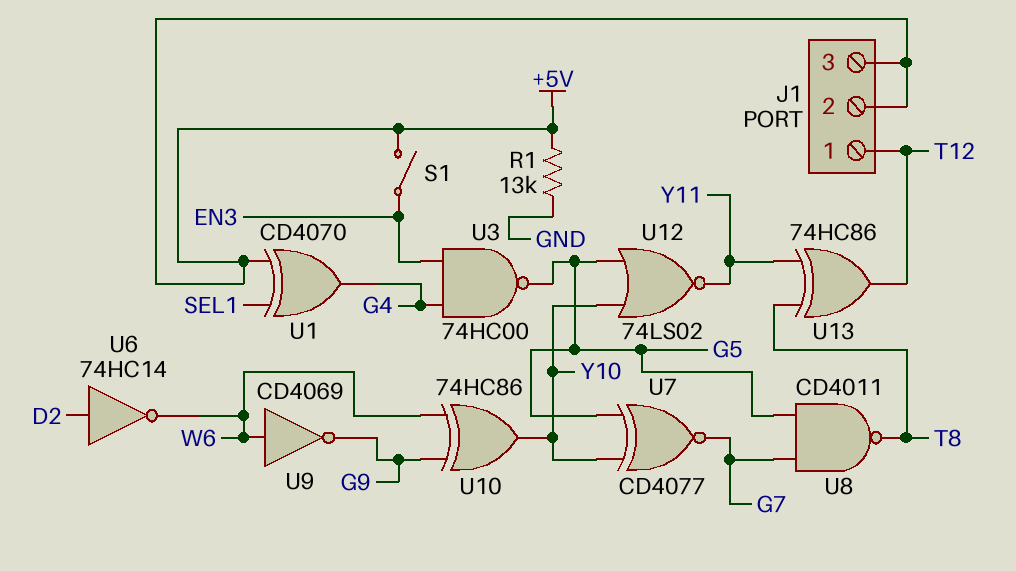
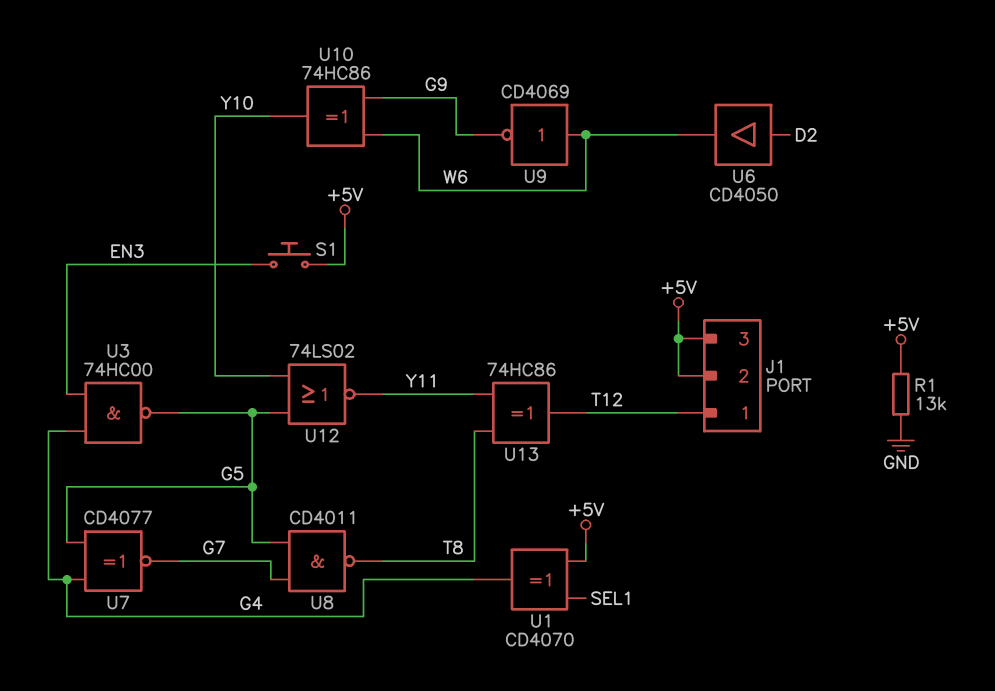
S1: switch (+5V, EN3) -> button (+5V, EN3)
U6: NOT 74HC14 (in D2, out W6) -> buffer CD4050 (in D2, out W6)
U7: XNOR CD4077 (in G5, in Y10, out G7) -> XNOR CD4077 (in G4, in G5, out G7)

